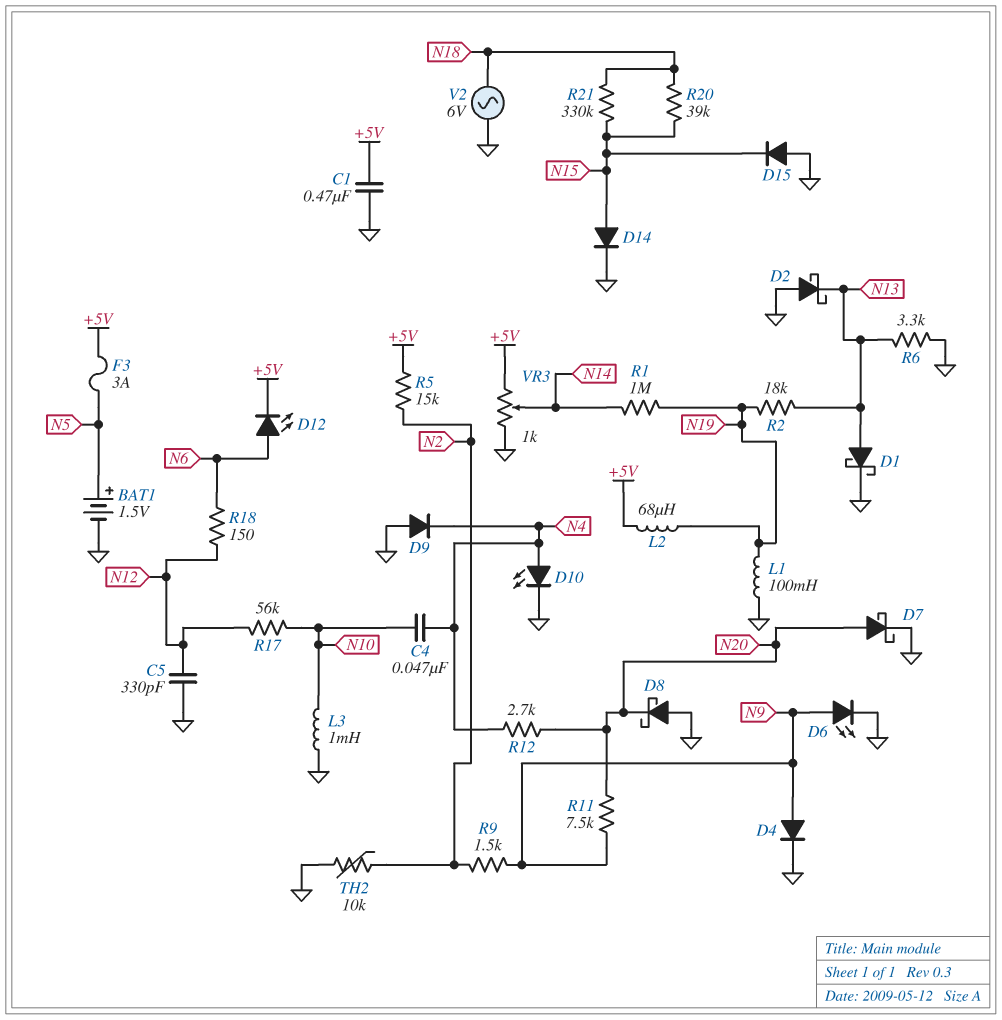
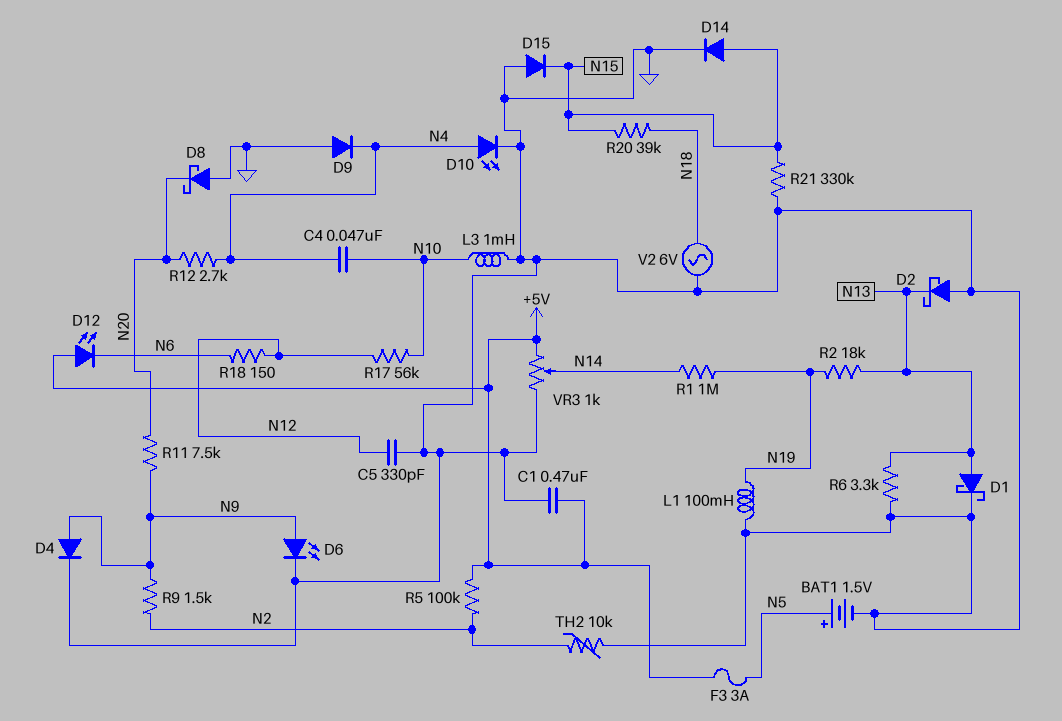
D7: schottky (A N20, K GND) -> none
D12: LED (A N6, K +5V) -> LED (A +5V, K N6)
L2: 68uH (+5V, N19) -> none
R5: 15k (+5V, N2) -> 100k (+5V, N2)
R21: 330k (N15, N18) -> 330k (GND, N15)

